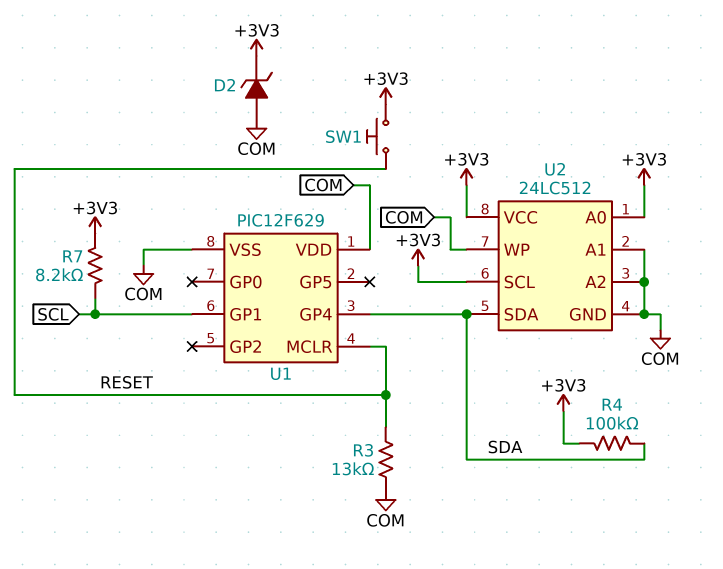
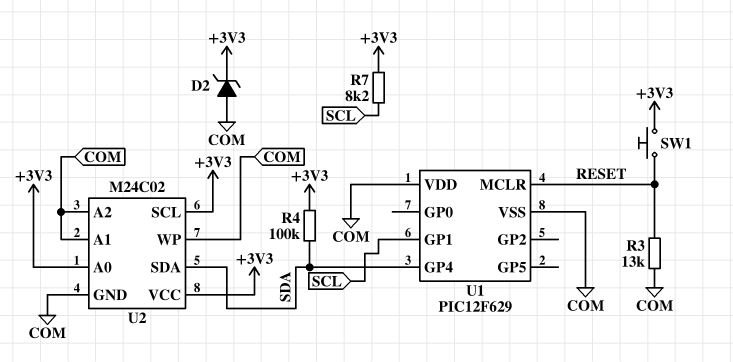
U2: 24LC512 -> M24C02

